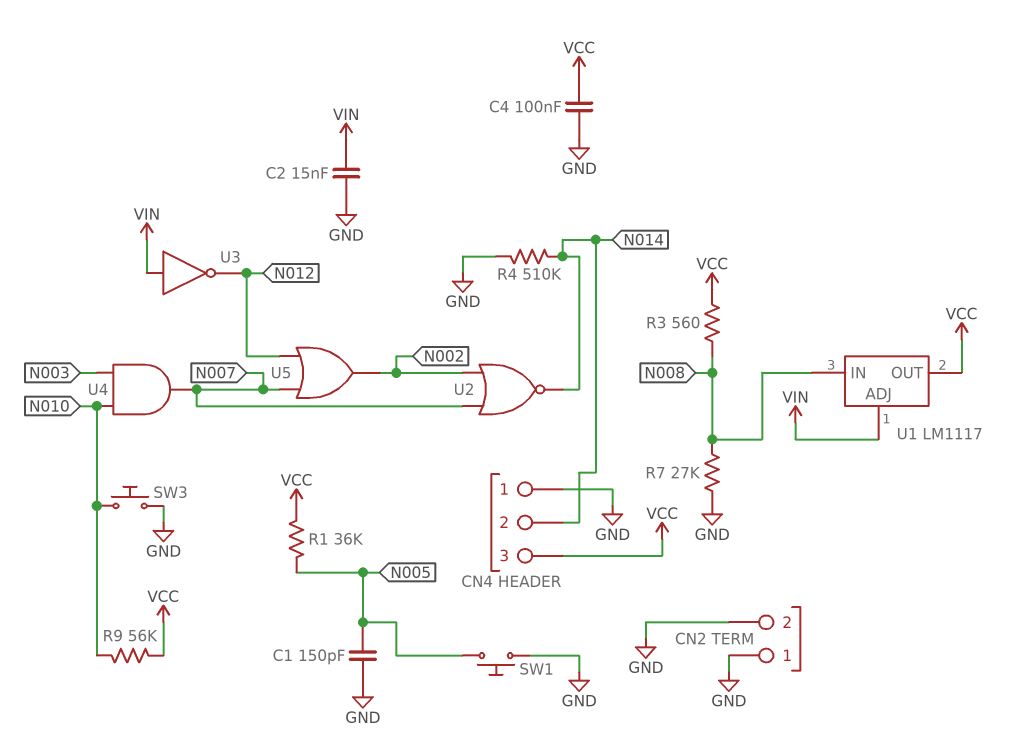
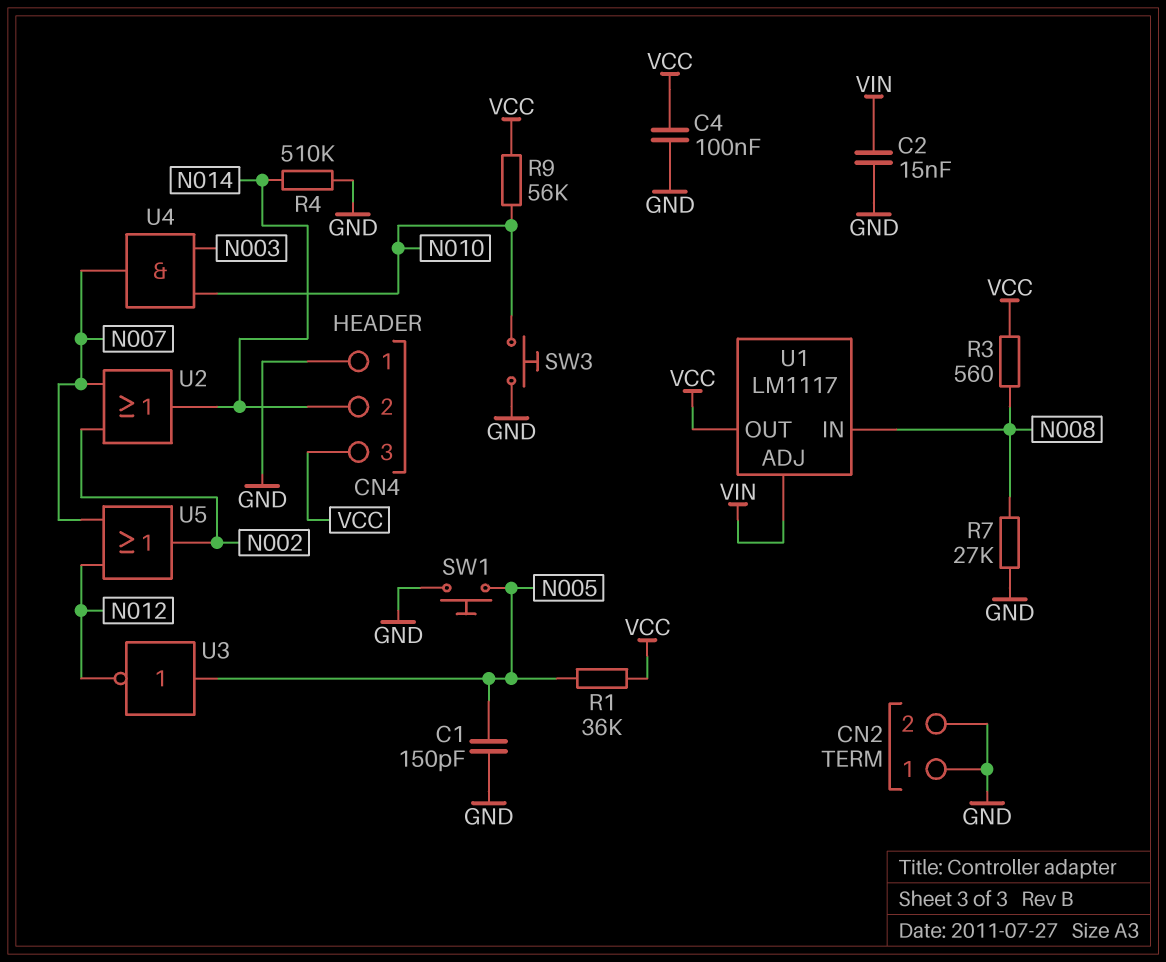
U2: NOR (in N002, in N007, out N014) -> OR (in N002, in N007, out N014)
U3: NOT (in VIN, out N012) -> NOT (in N005, out N012)

